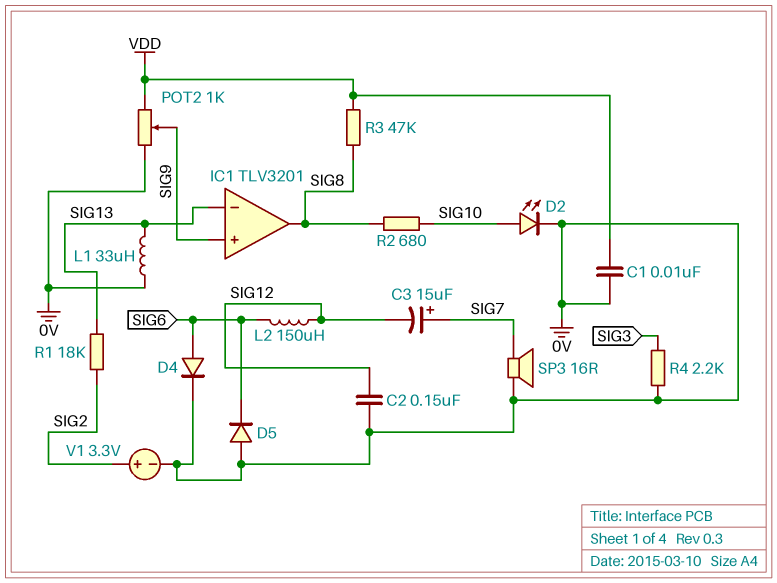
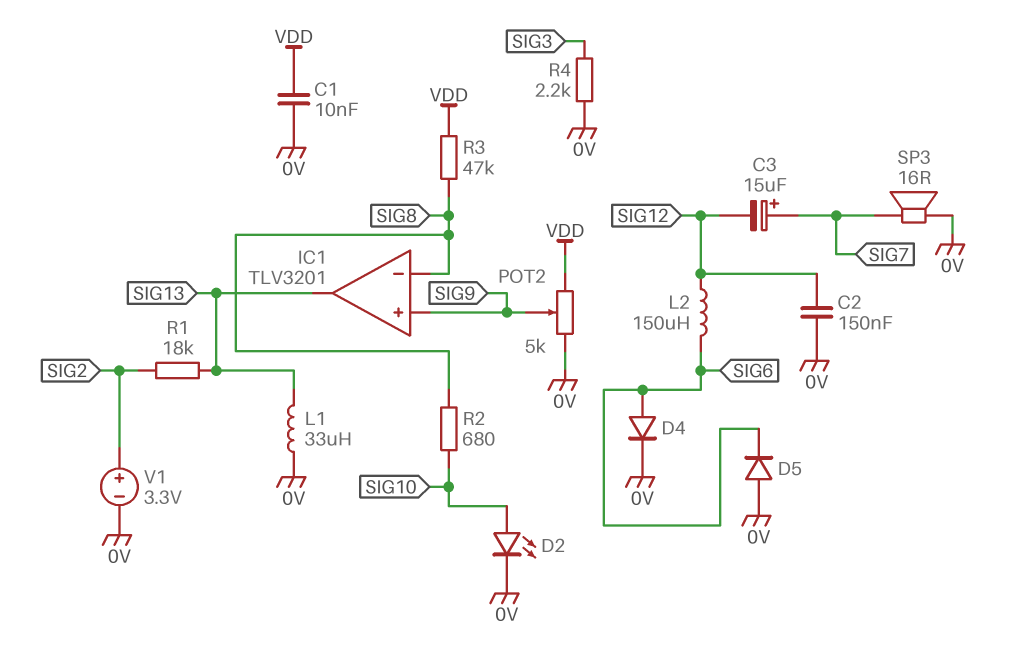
IC1 pin in-: SIG13 -> SIG8
IC1 pin out: SIG8 -> SIG13
POT2: 1k (0V, VDD, wiper SIG9) -> 5k (0V, VDD, wiper SIG9)

